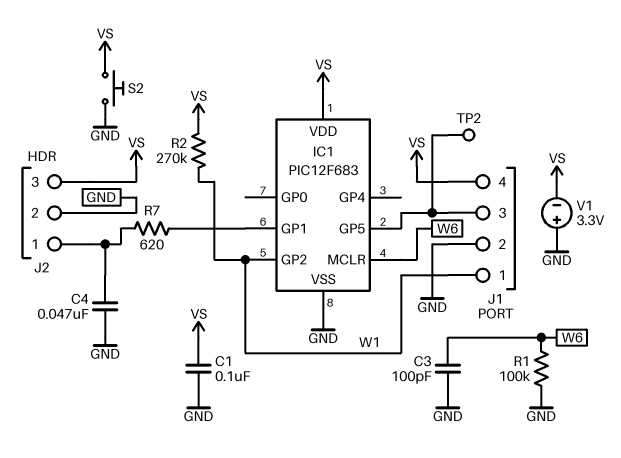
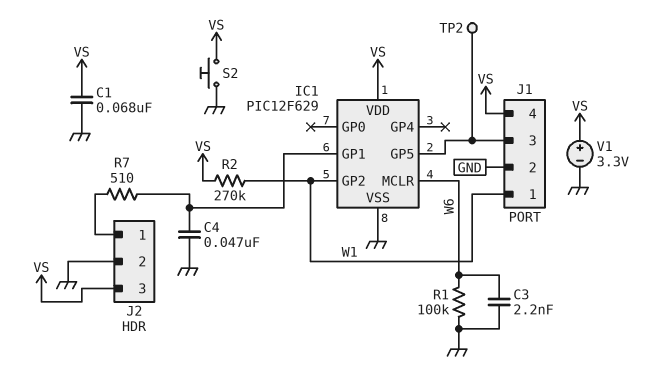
C1: 100nF (GND, VS) -> 68nF (GND, VS)
C3: 100pF (GND, W6) -> 2.2nF (GND, W6)
C4: 47nF (GND, J2/1) -> 47nF (GND, IC1/GP1)
IC1: PIC12F683 -> PIC12F629
R7: 620 (IC1/GP1, J2/1) -> 510 (IC1/GP1, J2/1)
V1: 3.3V (plus GND, minus VS) -> 3.3V (plus VS, minus GND)

